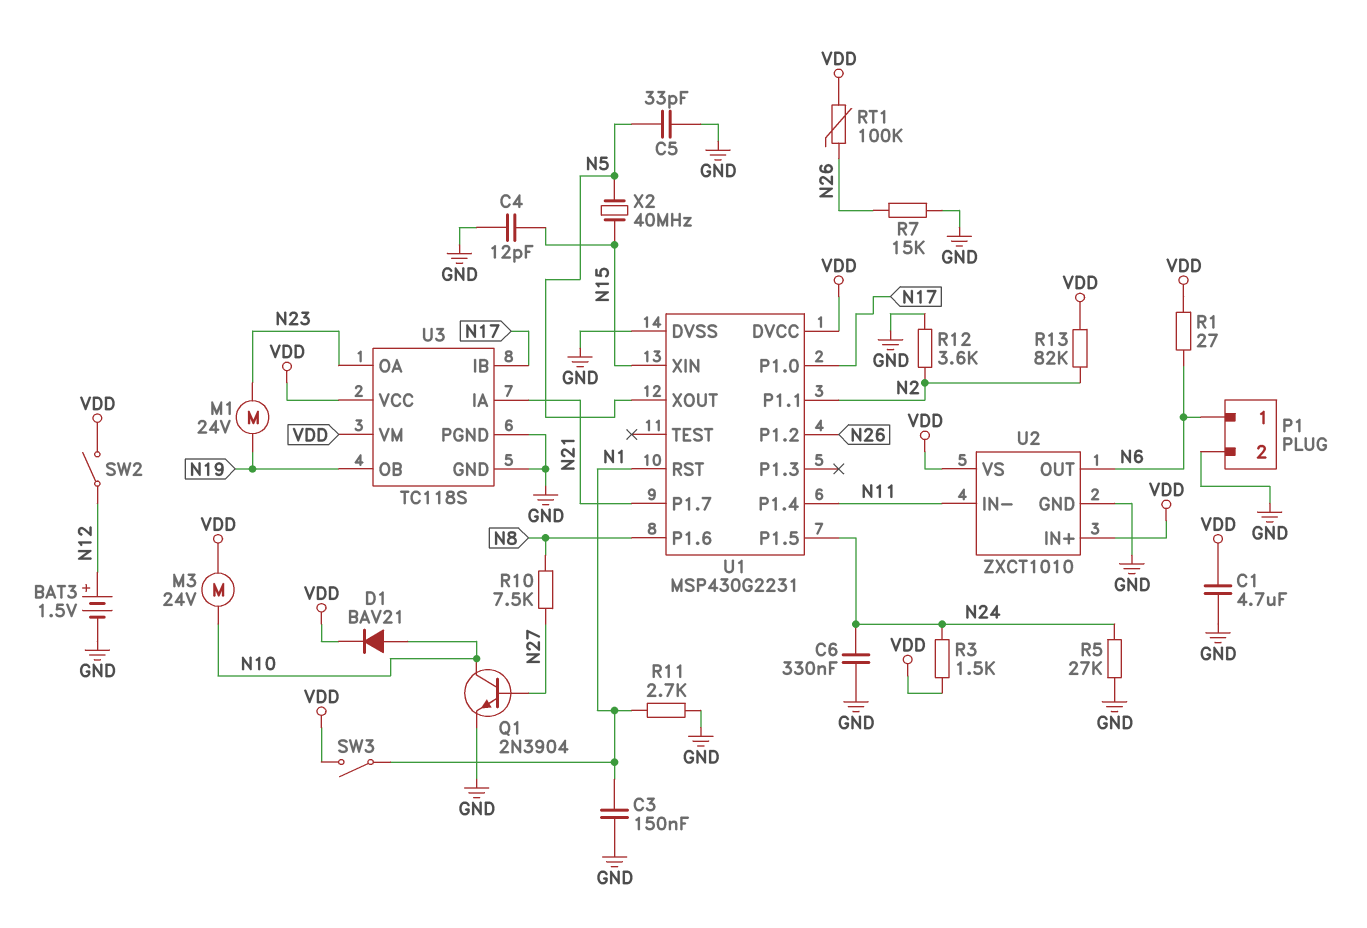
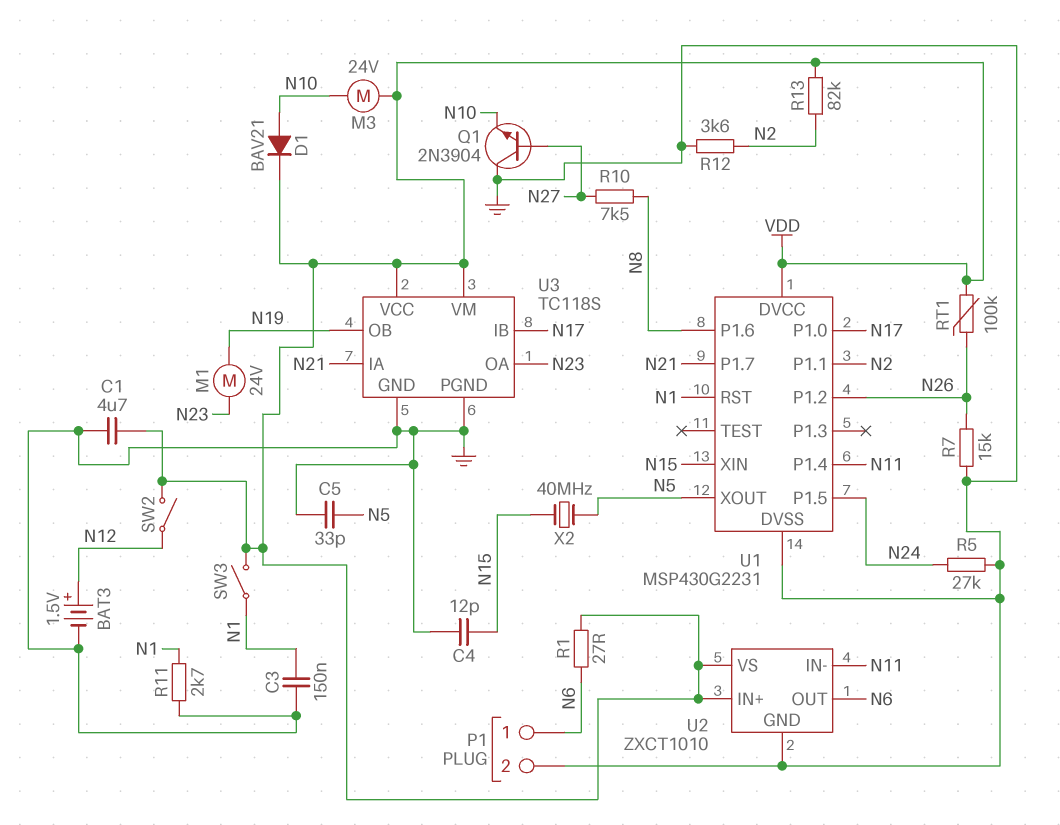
C6: 330nF (GND, N24) -> none
Q1: NPN 2N3904 (B N27, C N10, E GND) -> NPN 2N3904 (B N27, C GND, E N10)
R3: 1.5k (N24, VDD) -> none

